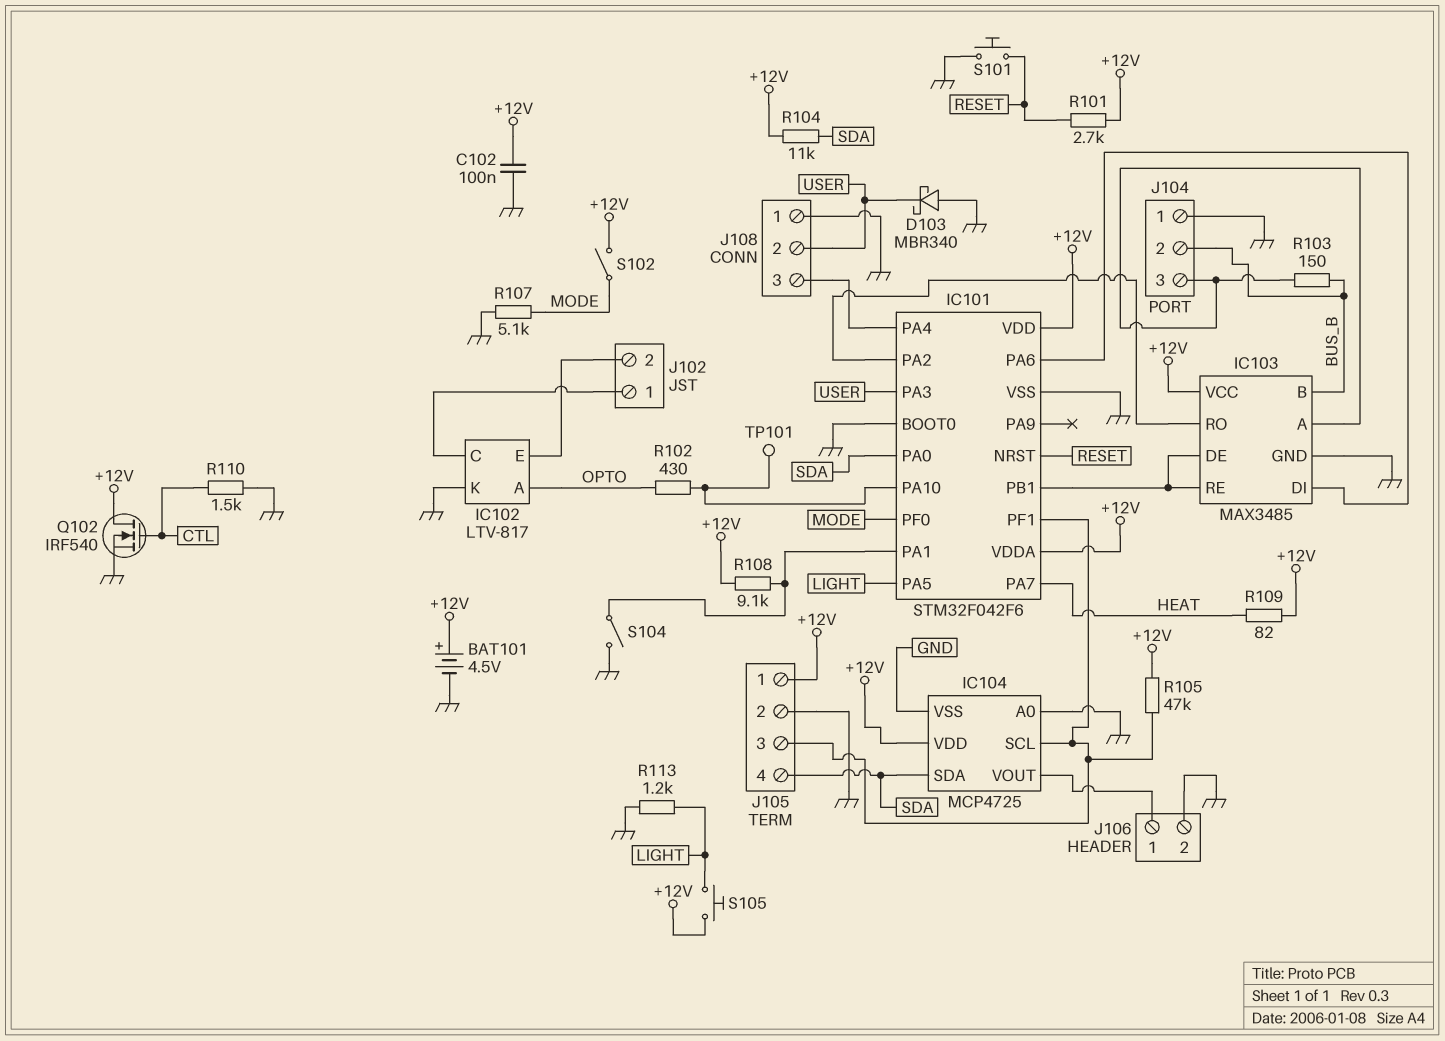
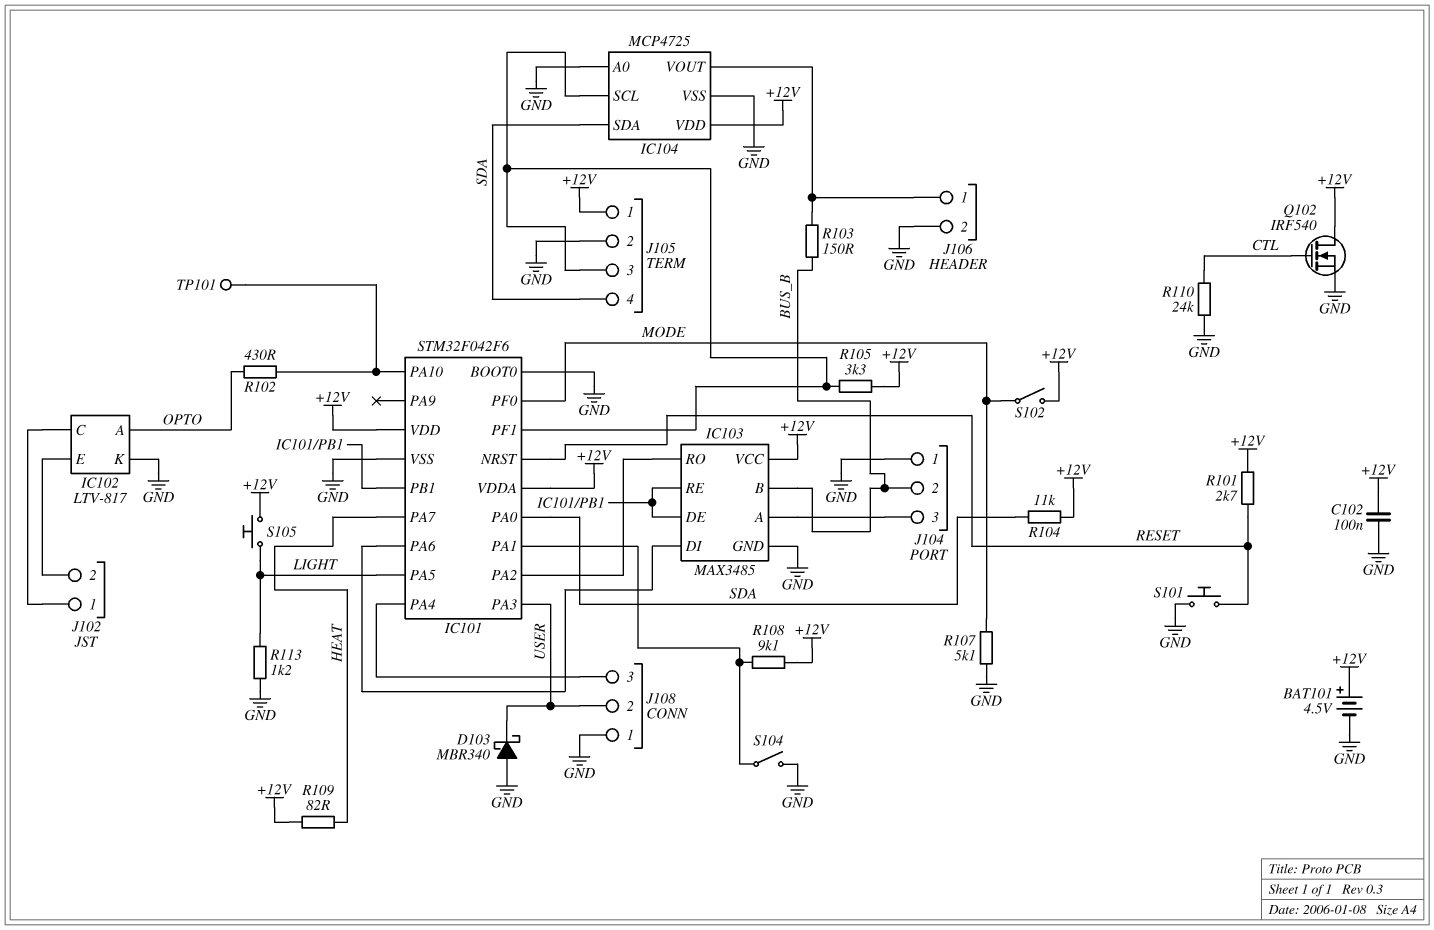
R103: 150 (BUS_B, IC103/A) -> 150 (BUS_B, IC104/VOUT)
R105: 47k (+12V, IC101/PF1) -> 3.3k (+12V, IC101/PF1)
R110: 1.5k (CTL, GND) -> 24k (CTL, GND)

